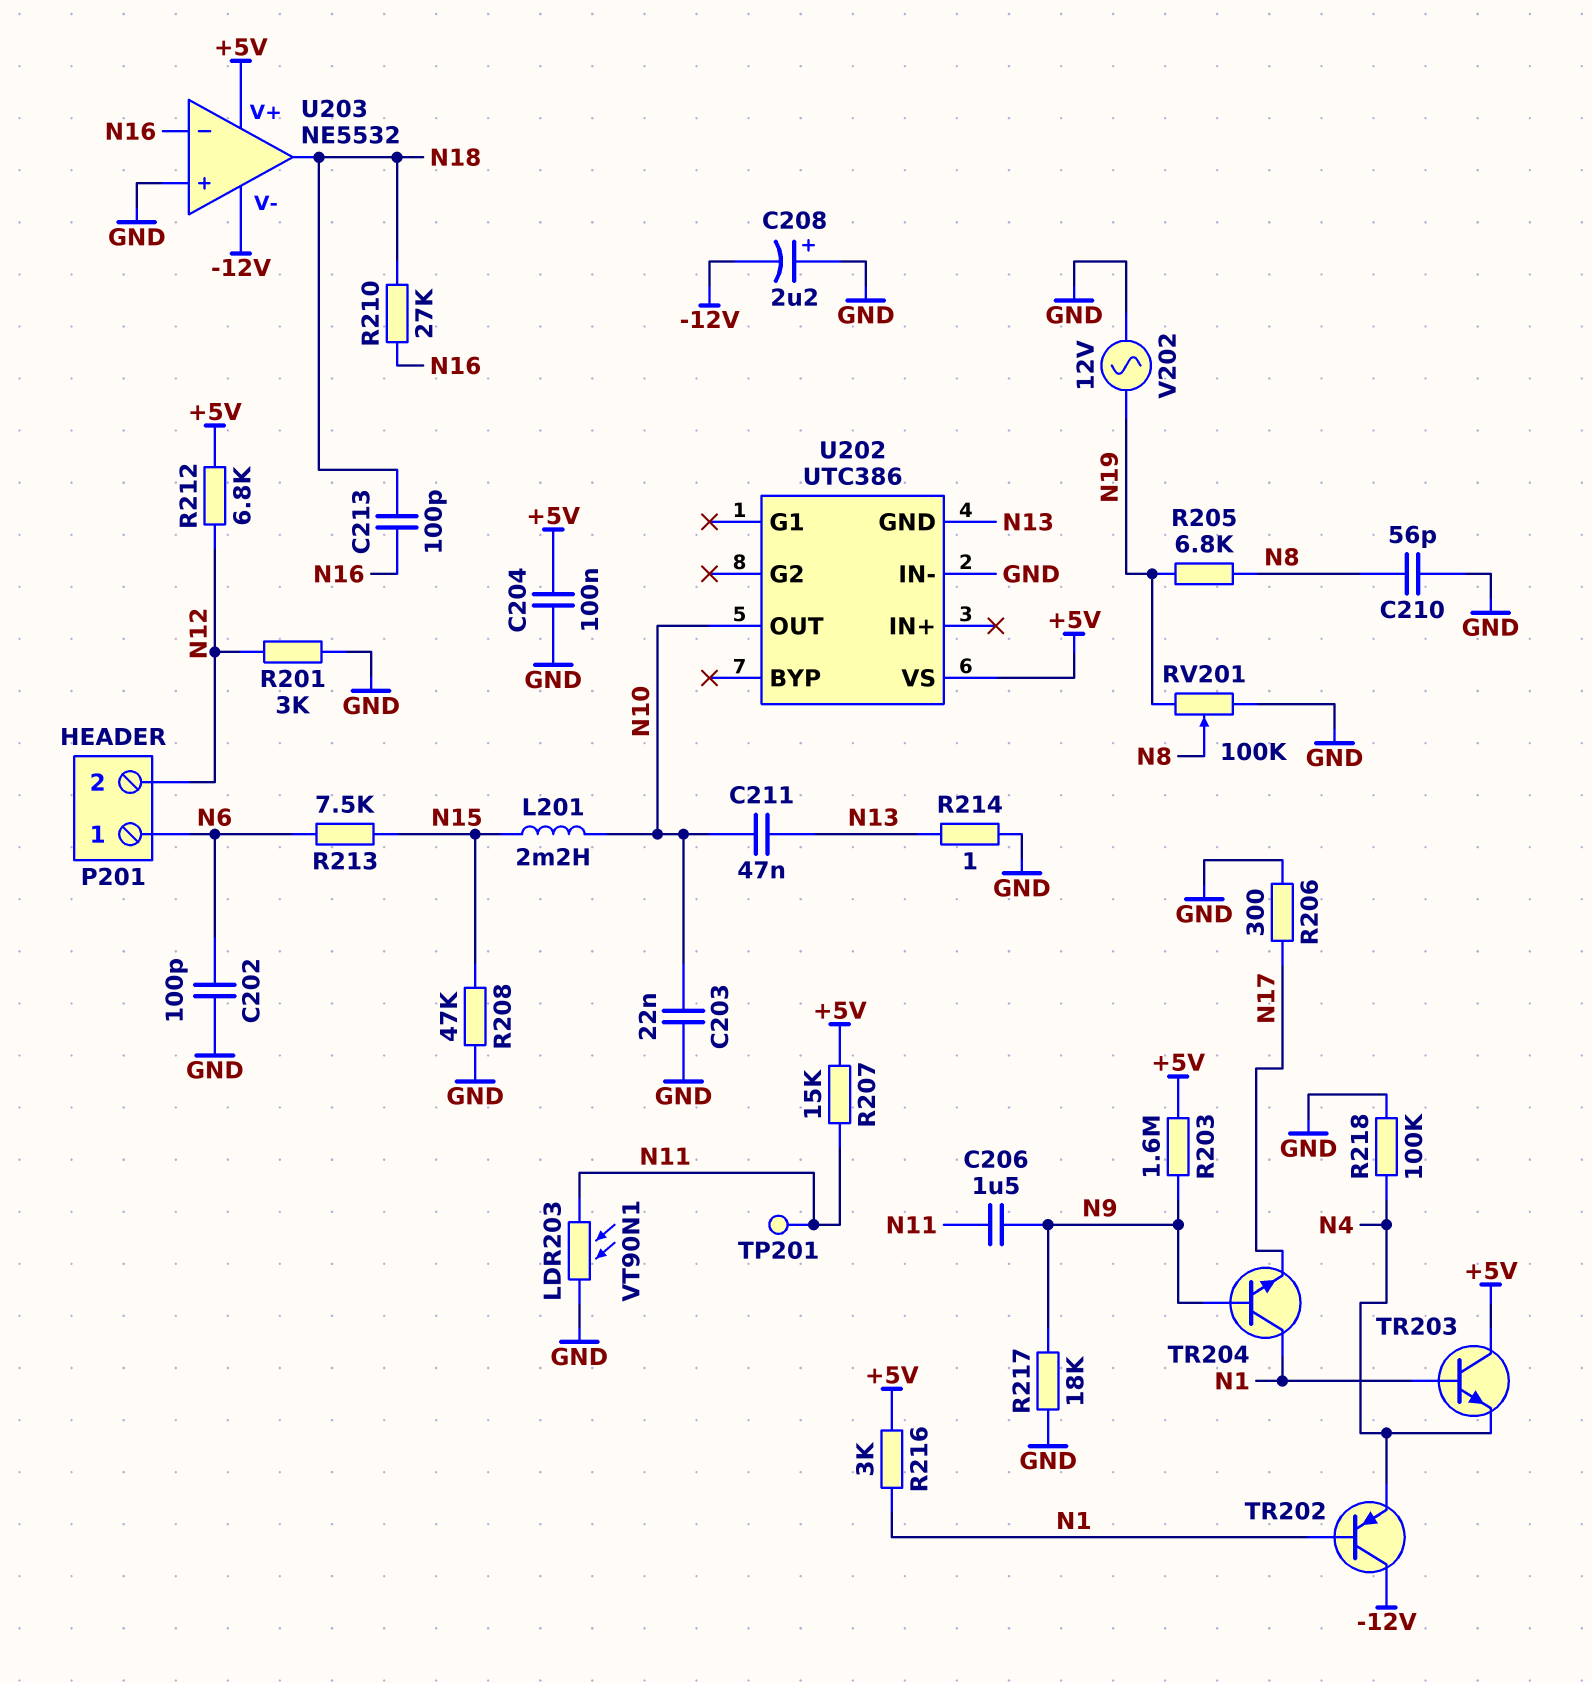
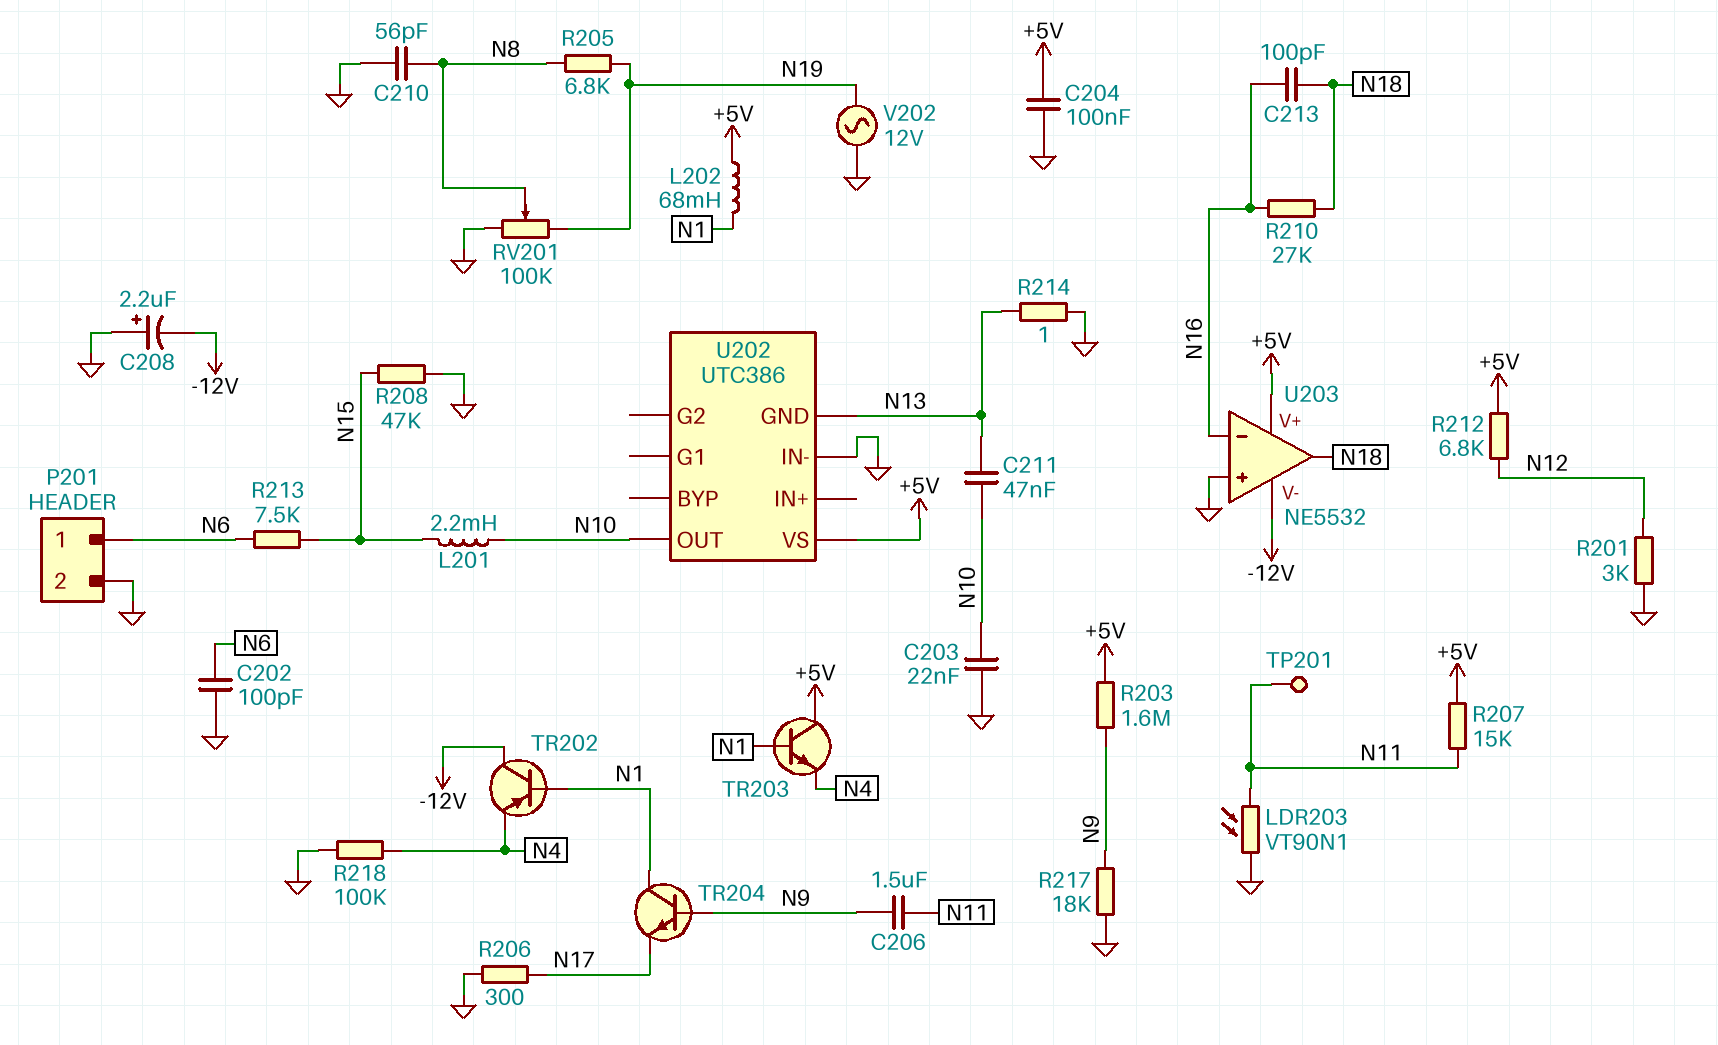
L202: none -> 68mH (+5V, N1)
P201 pin 2: N12 -> GND
R216: 3k (+5V, N1) -> none

